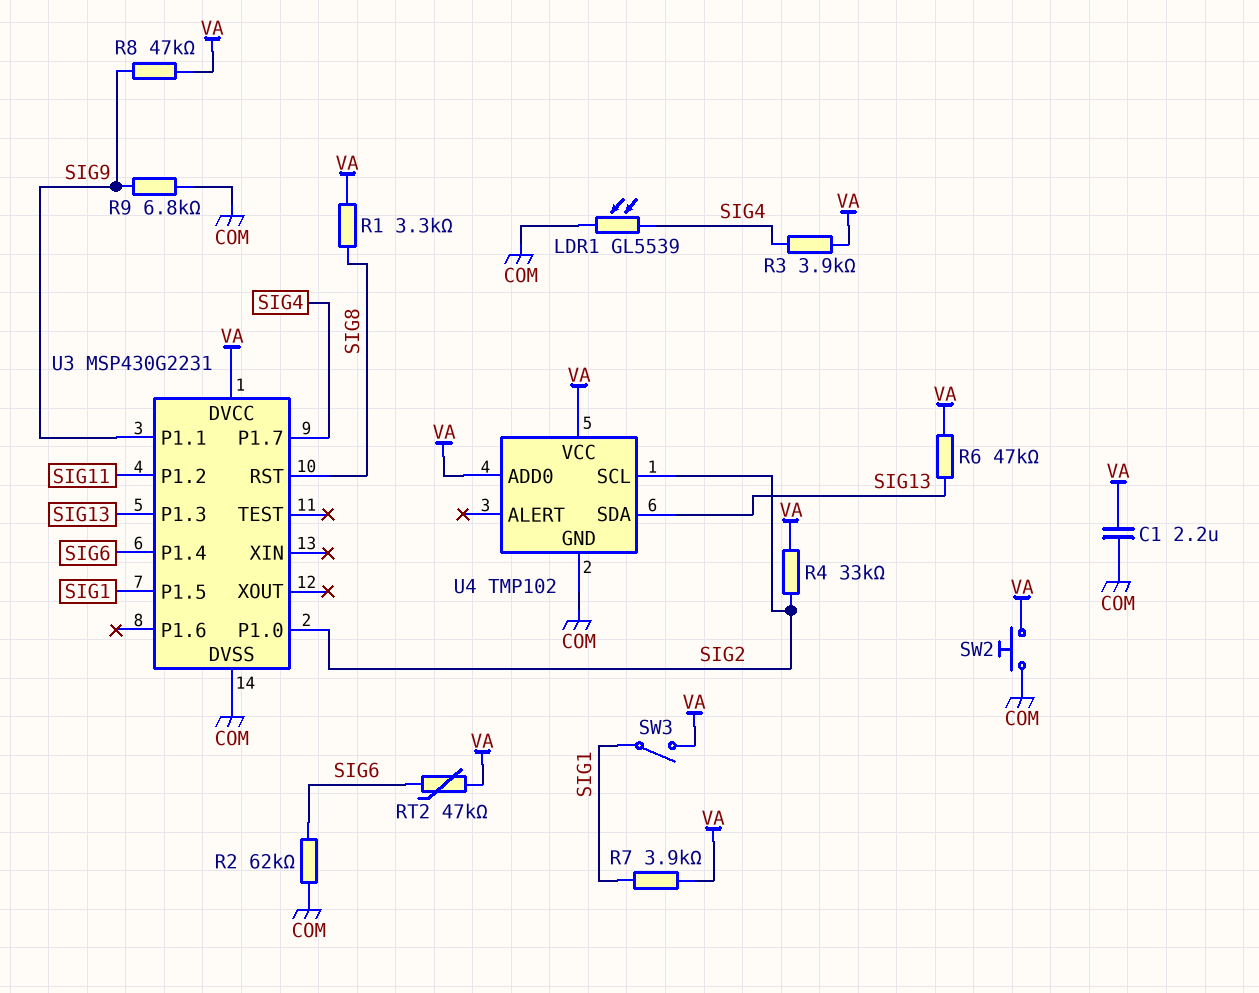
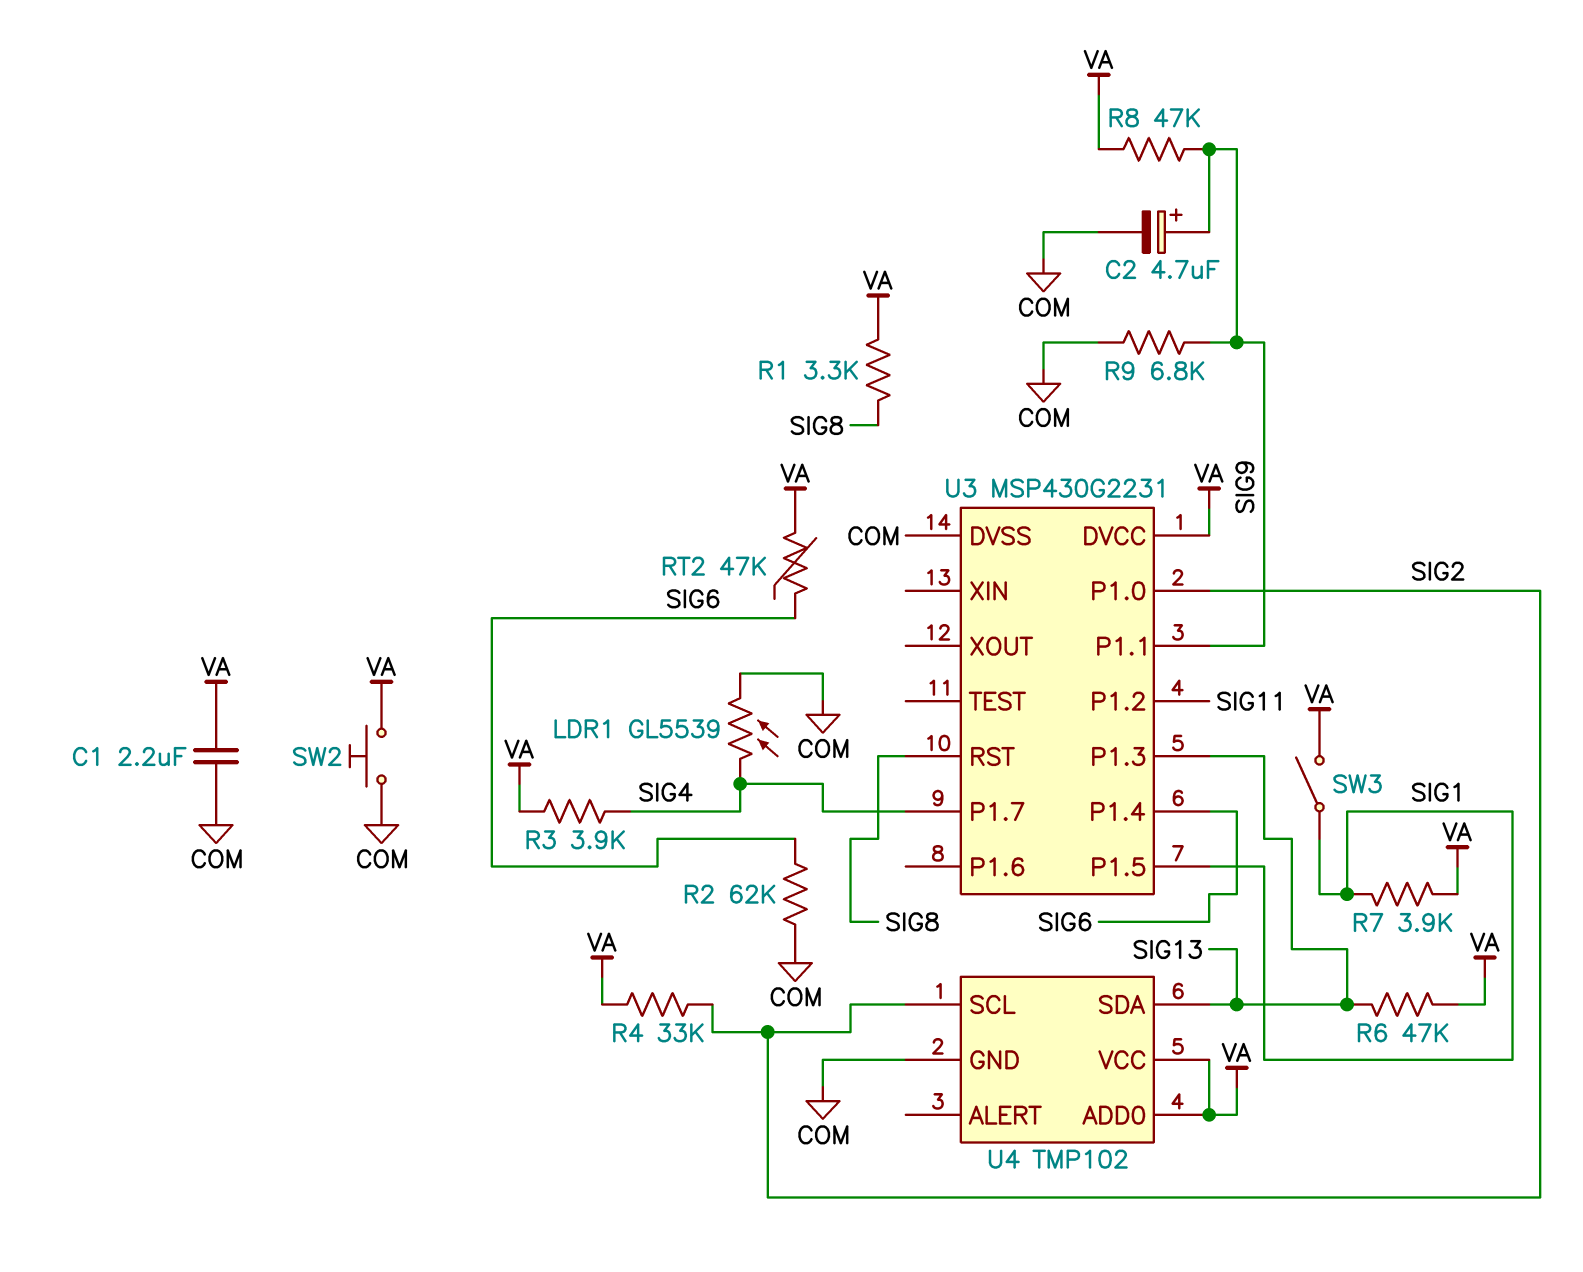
C2: none -> 4.7uF (plus SIG9, minus COM)

